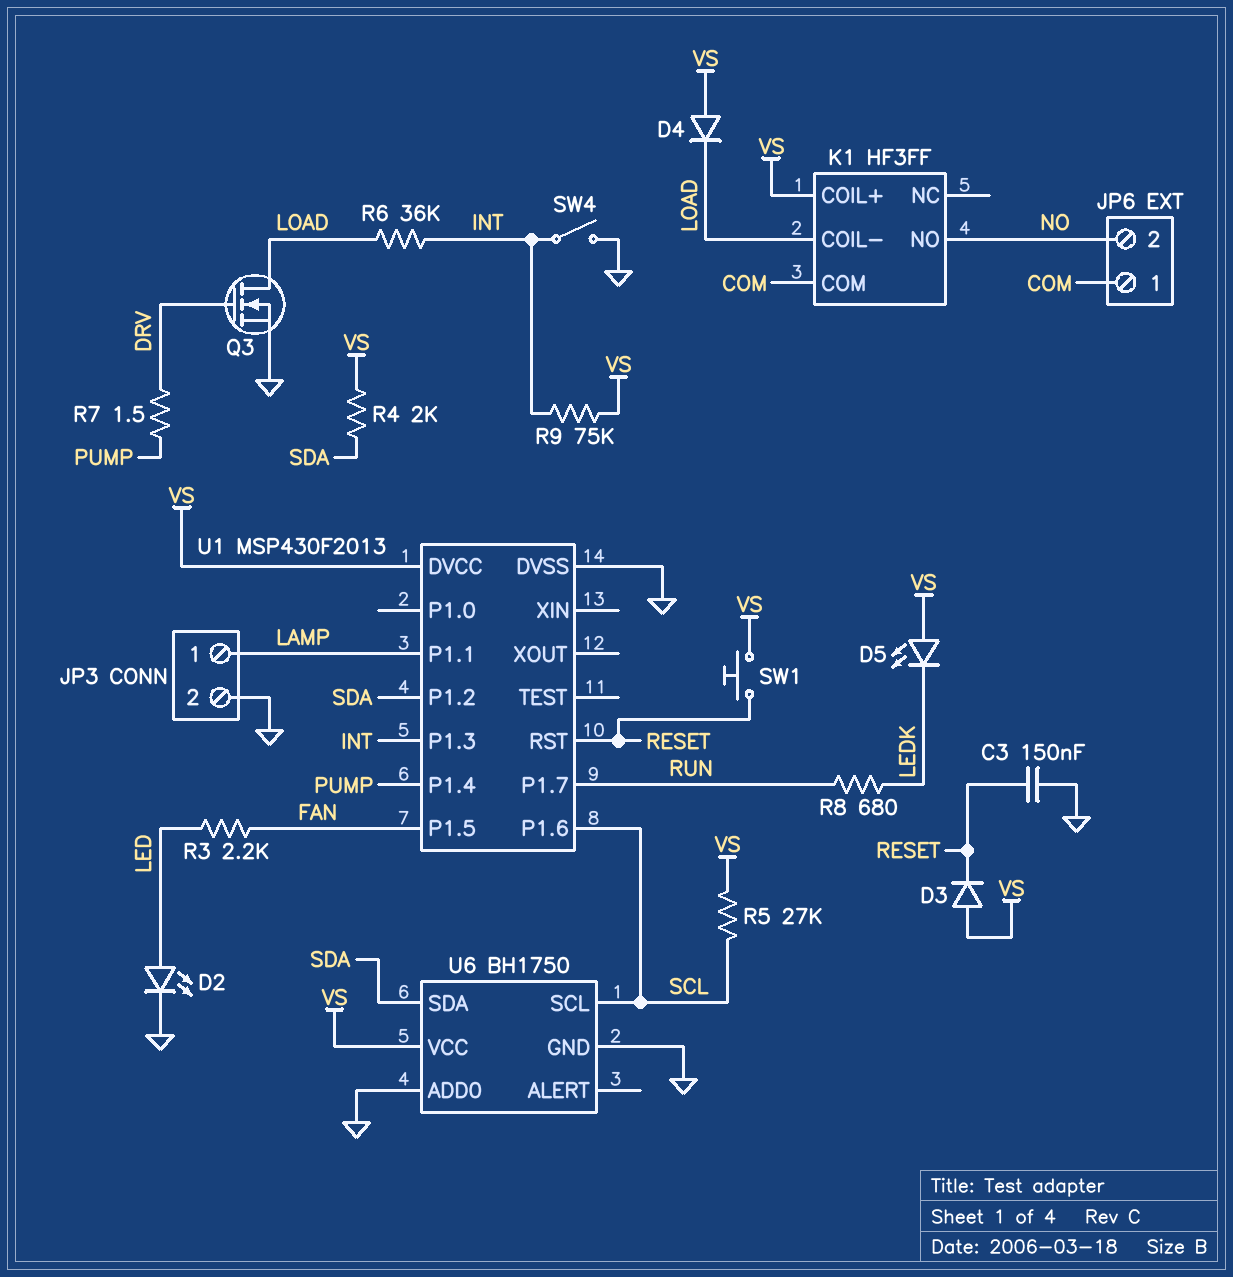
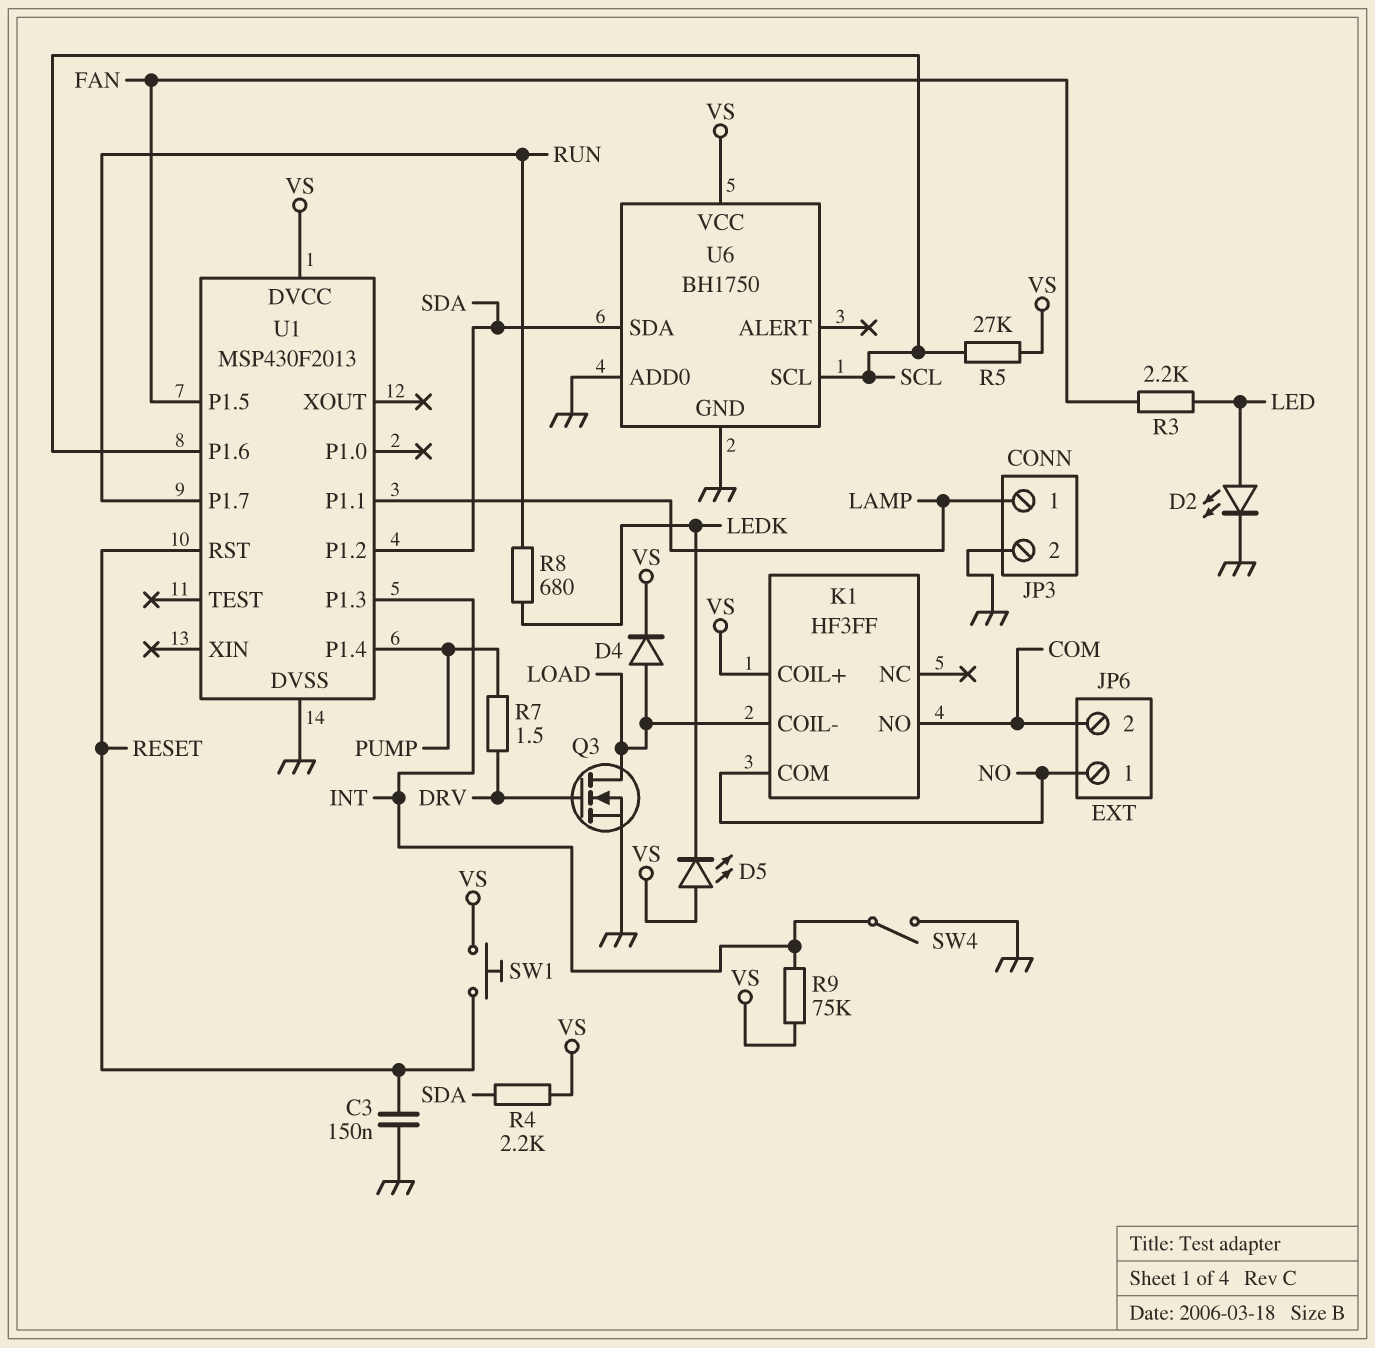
D3: diode (A VS, K RESET) -> none
D4: diode (A VS, K LOAD) -> diode (A LOAD, K VS)
JP6 pin 1: COM -> NO
JP6 pin 2: NO -> COM
K1 pin COM: COM -> NO
K1 pin NO: NO -> COM
R4: 2k (SDA, VS) -> 2.2k (SDA, VS)
R6: 36k (INT, LOAD) -> none

